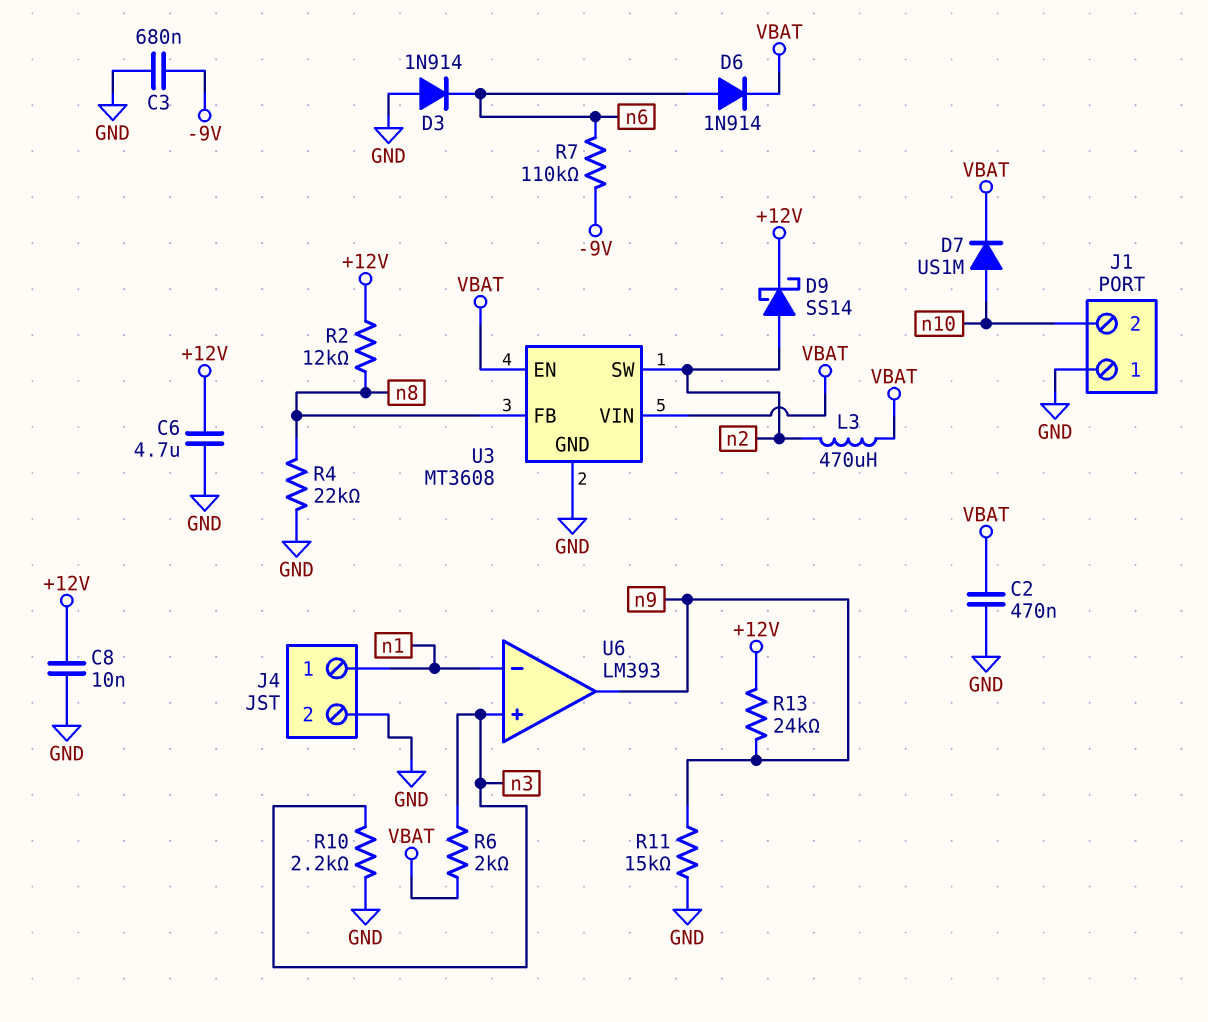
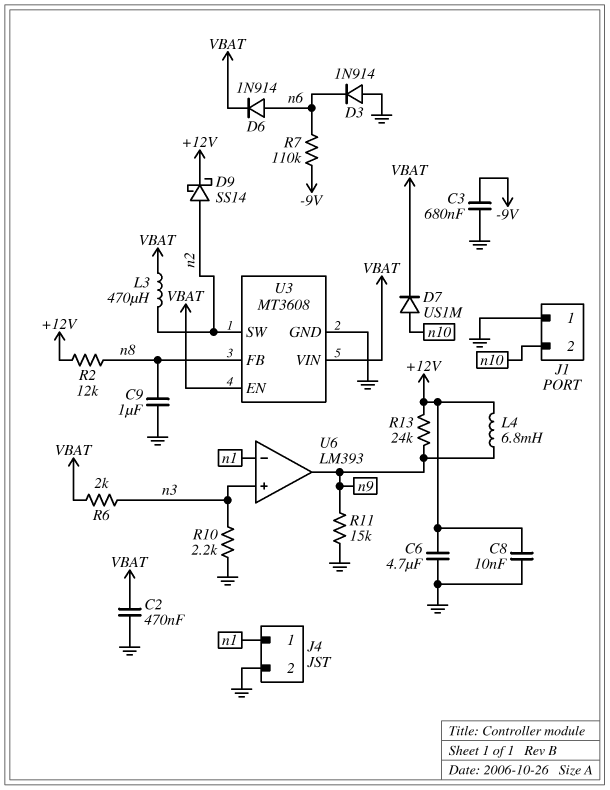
C9: none -> 1uF (GND, n8)
L4: none -> 6.8mH (+12V, n9)
R4: 22k (GND, n8) -> none

